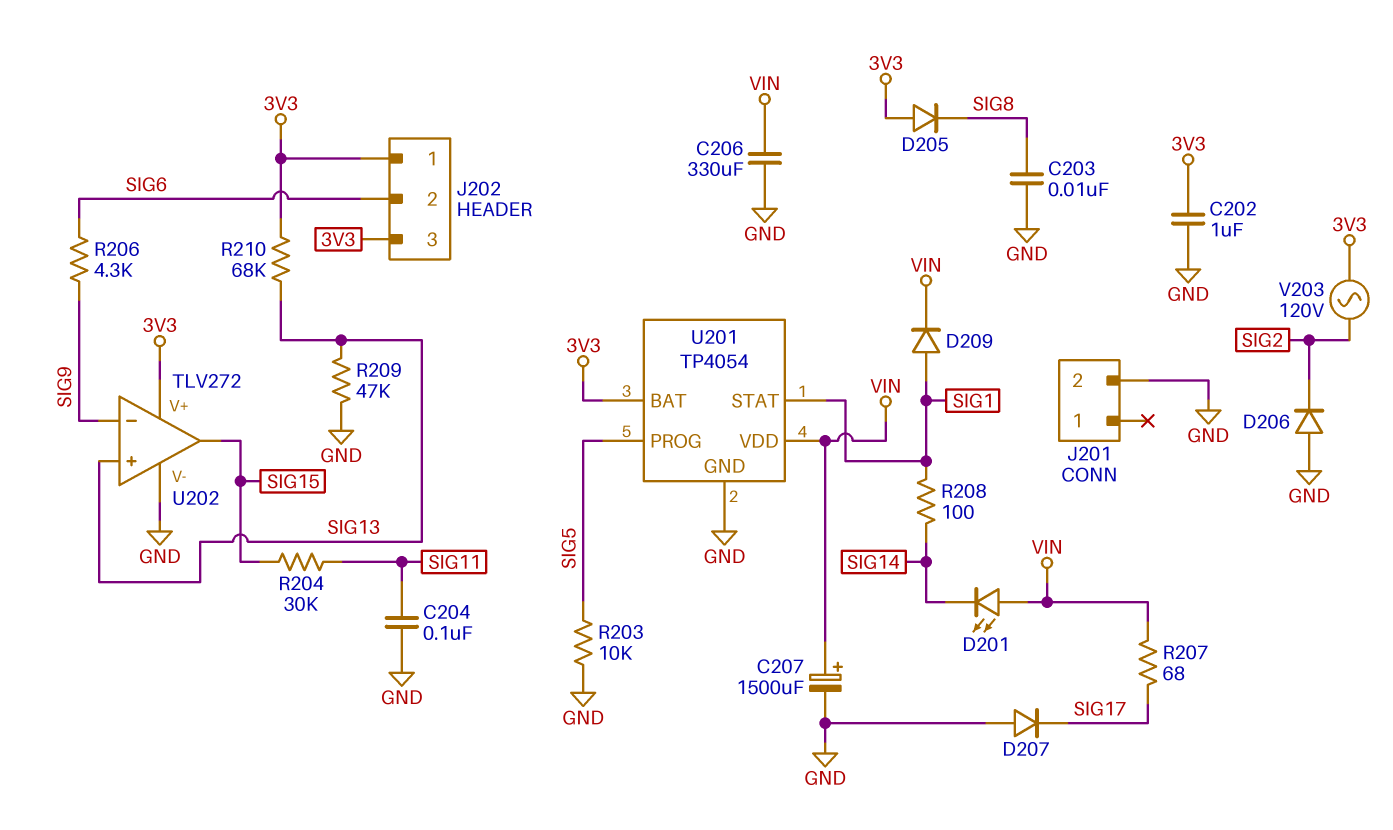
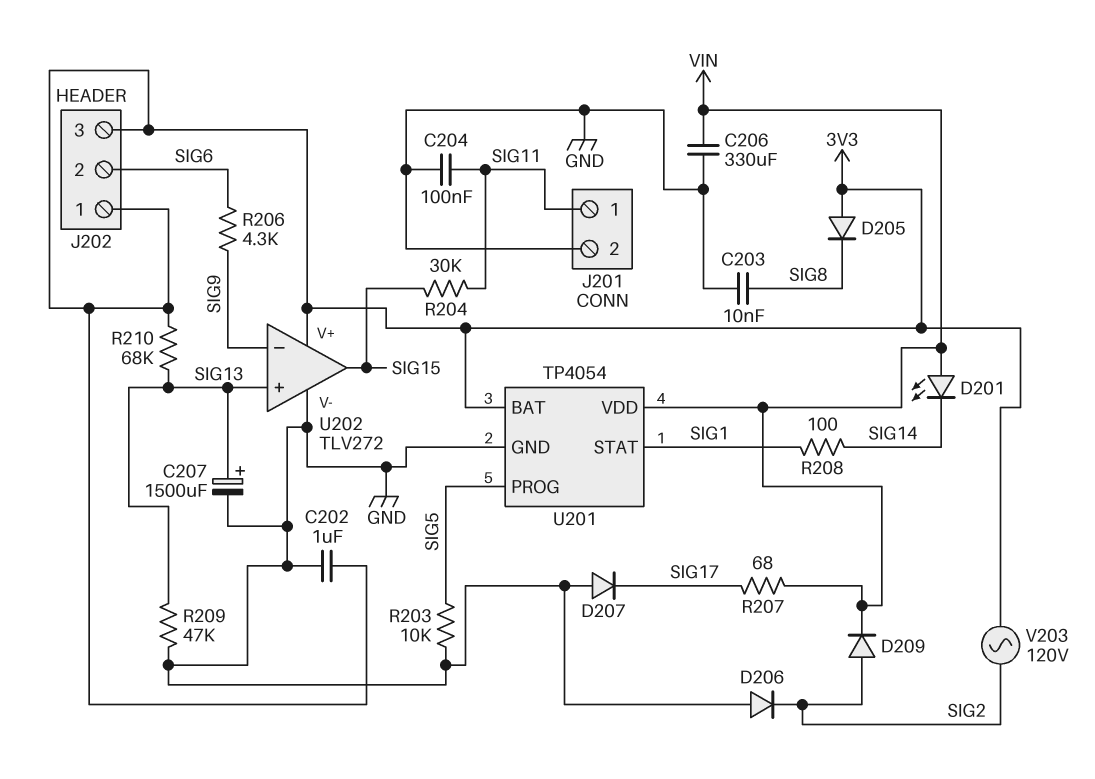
C207: 1500uF (plus VIN, minus GND) -> 1500uF (plus SIG13, minus GND)
D209: diode (A SIG1, K VIN) -> diode (A SIG2, K VIN)
J201 pin 1: none -> SIG11

